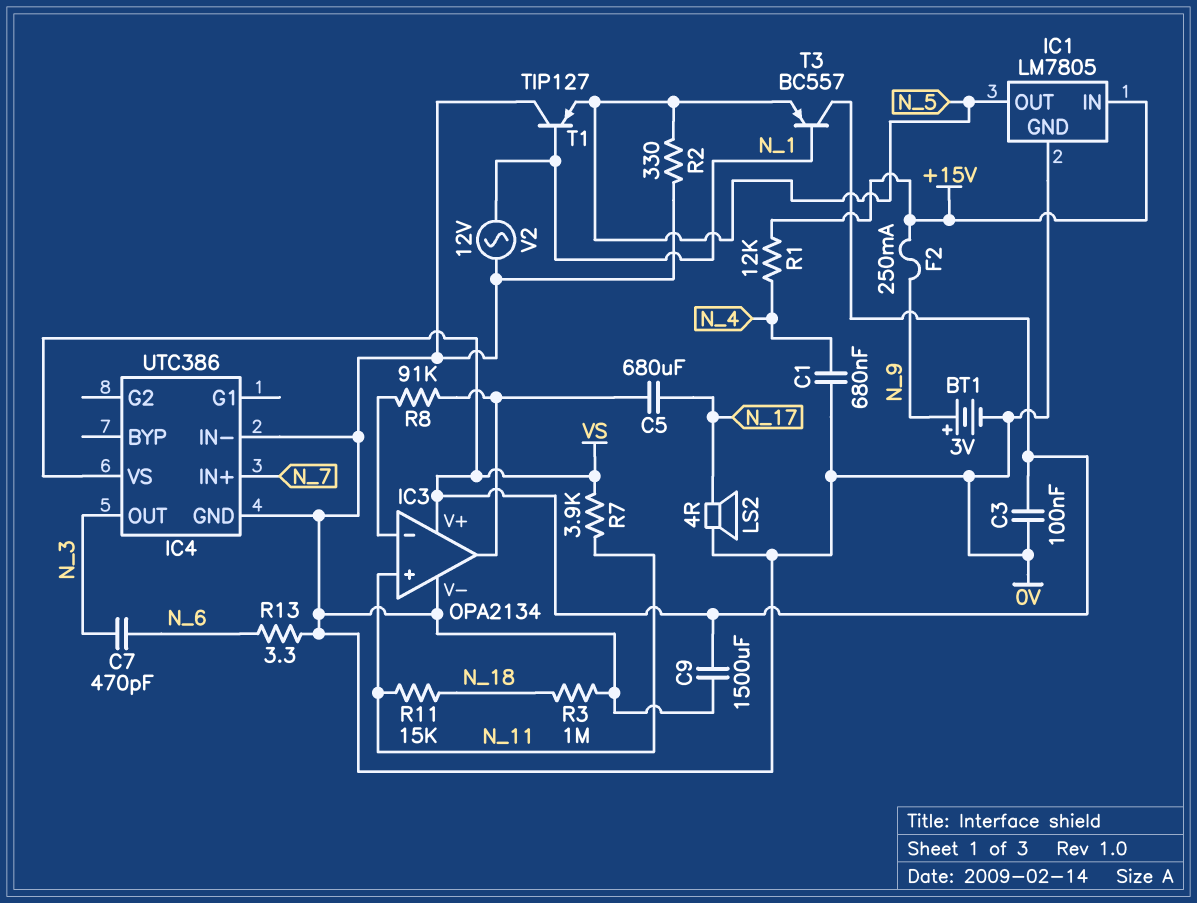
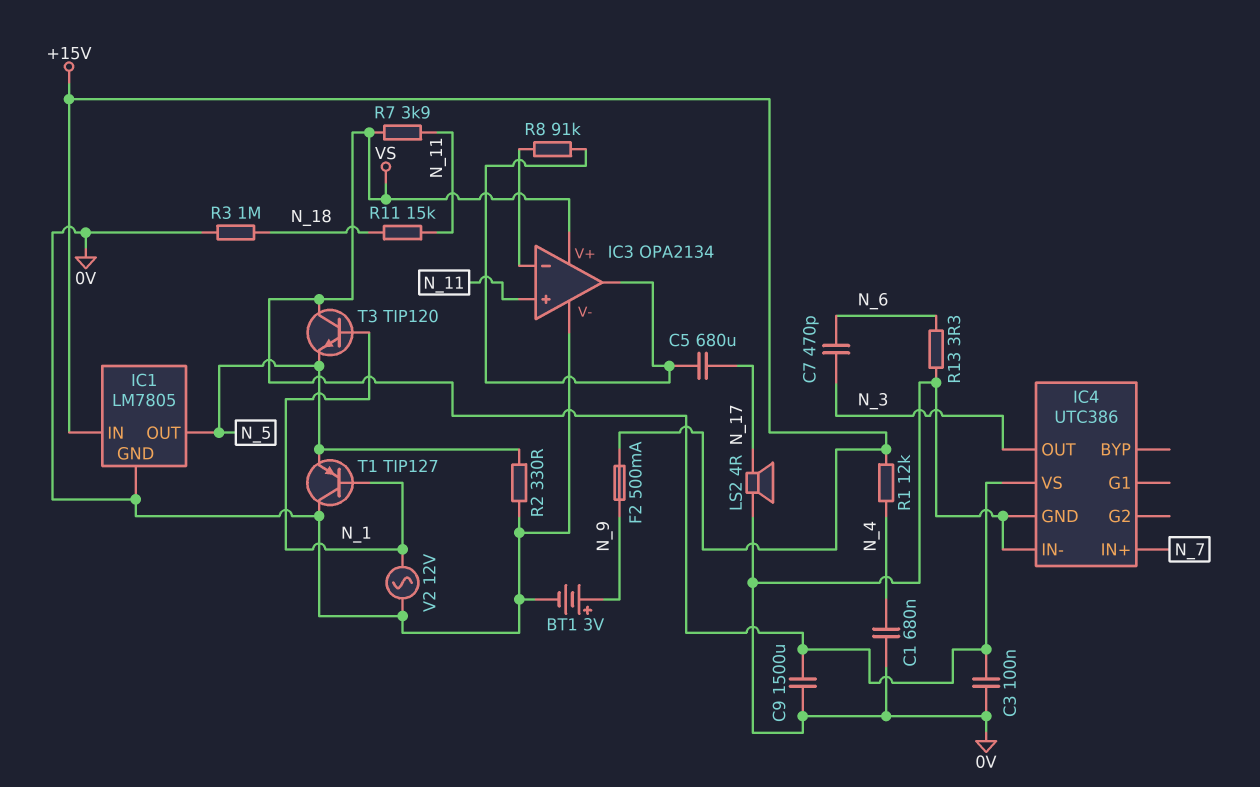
F2: 250mA (+15V, N_9) -> 500mA (+15V, N_9)
T3: PNP BC557 (B N_1, C VS, E N_5) -> NPN TIP120 (B N_1, C VS, E N_5)

